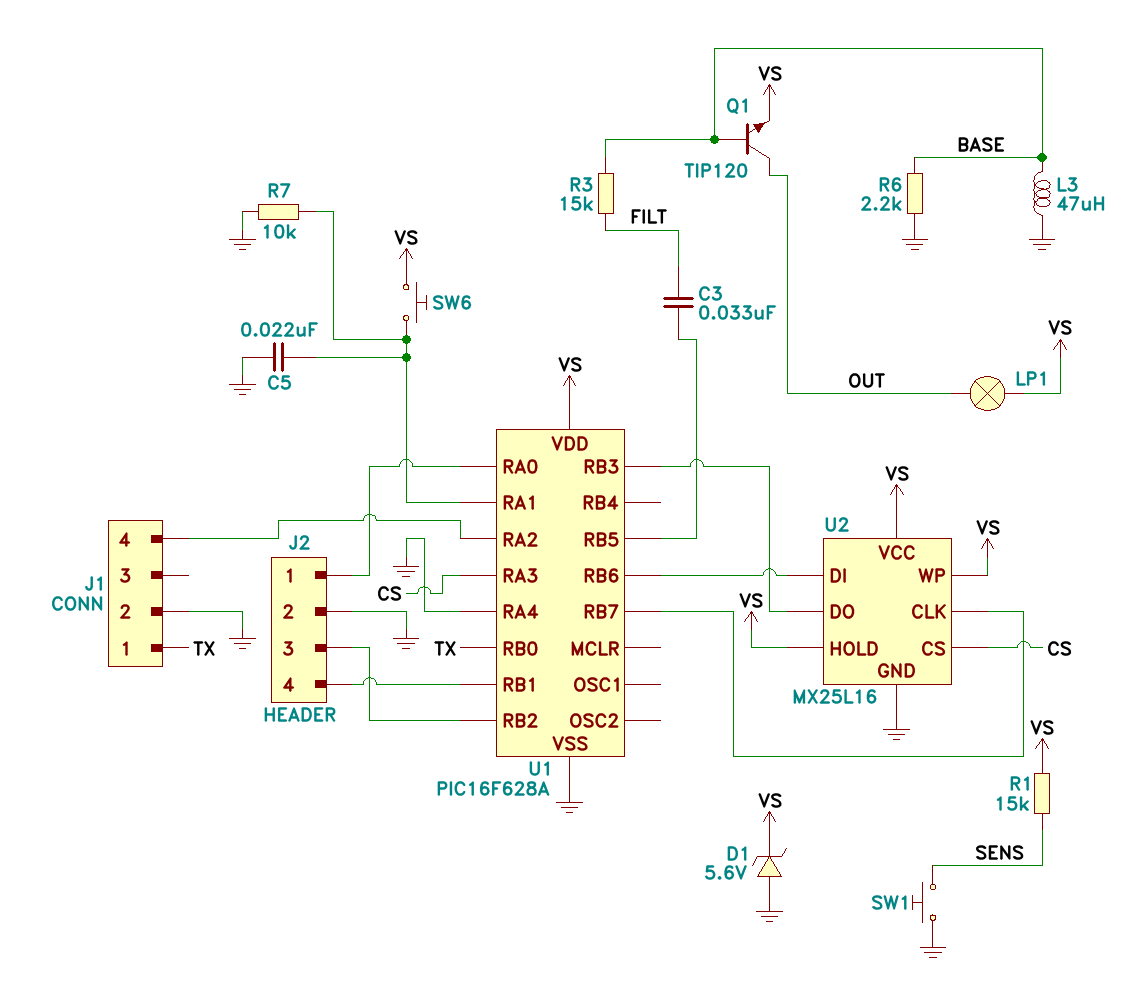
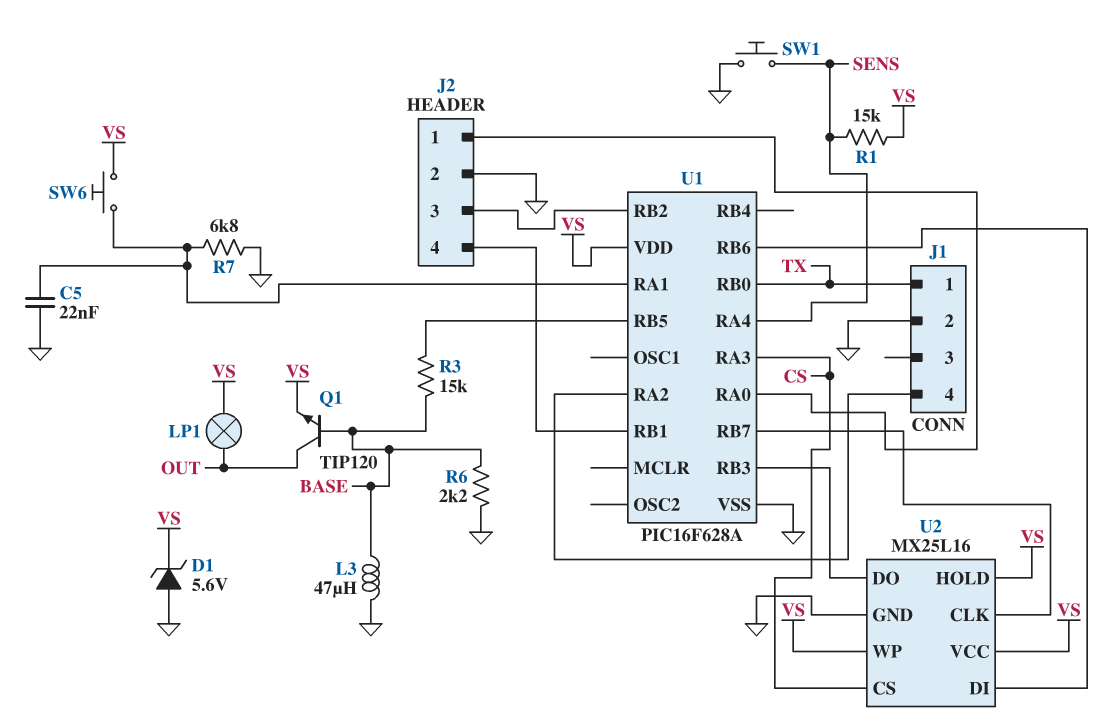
C3: 33nF (FILT, U1/RB5) -> none
R3: 15k (BASE, FILT) -> 15k (BASE, U1/RB5)
R7: 10k (GND, U1/RA1) -> 6.8k (GND, U1/RA1)
U1 pin RA4: GND -> SENS

